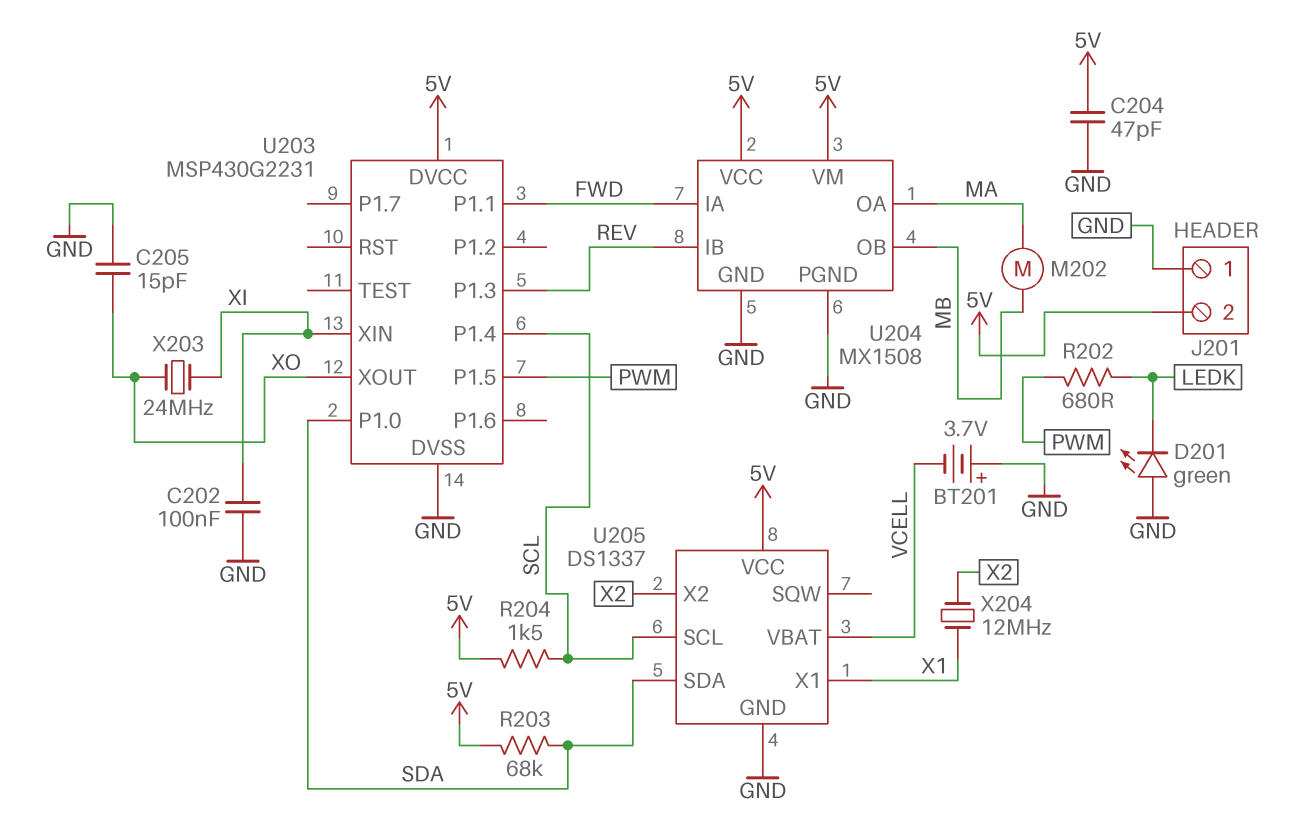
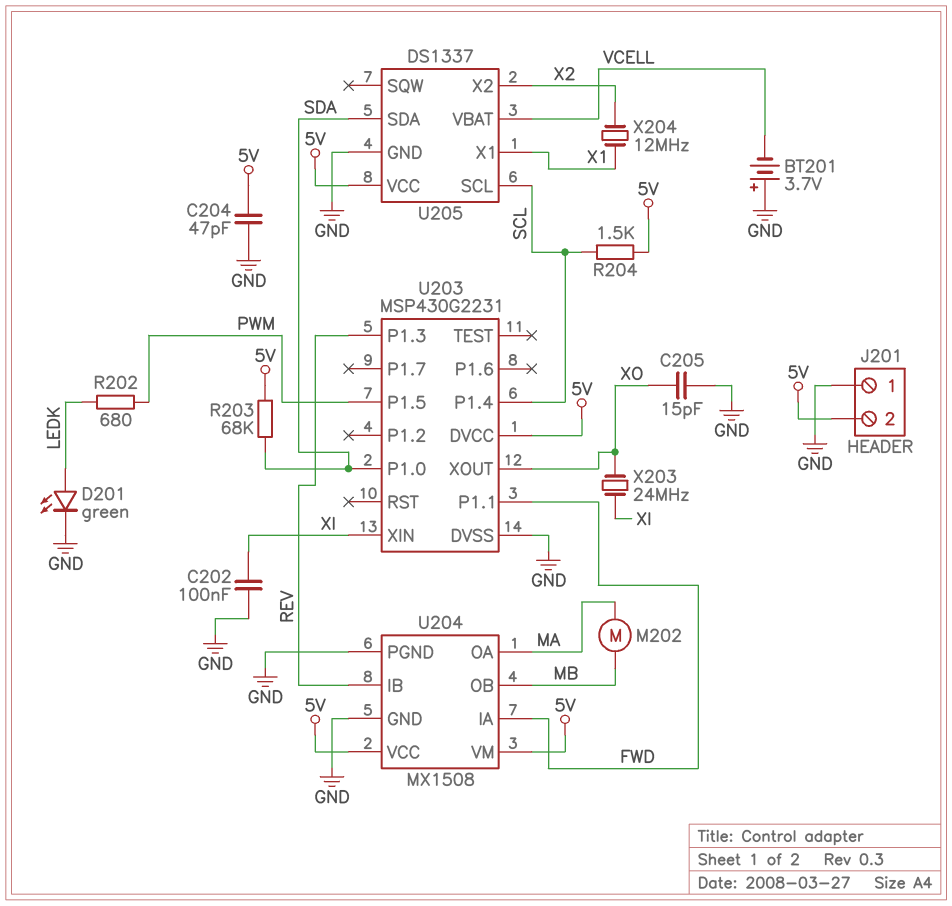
D201: LED green (A GND, K LEDK) -> LED green (A LEDK, K GND)

